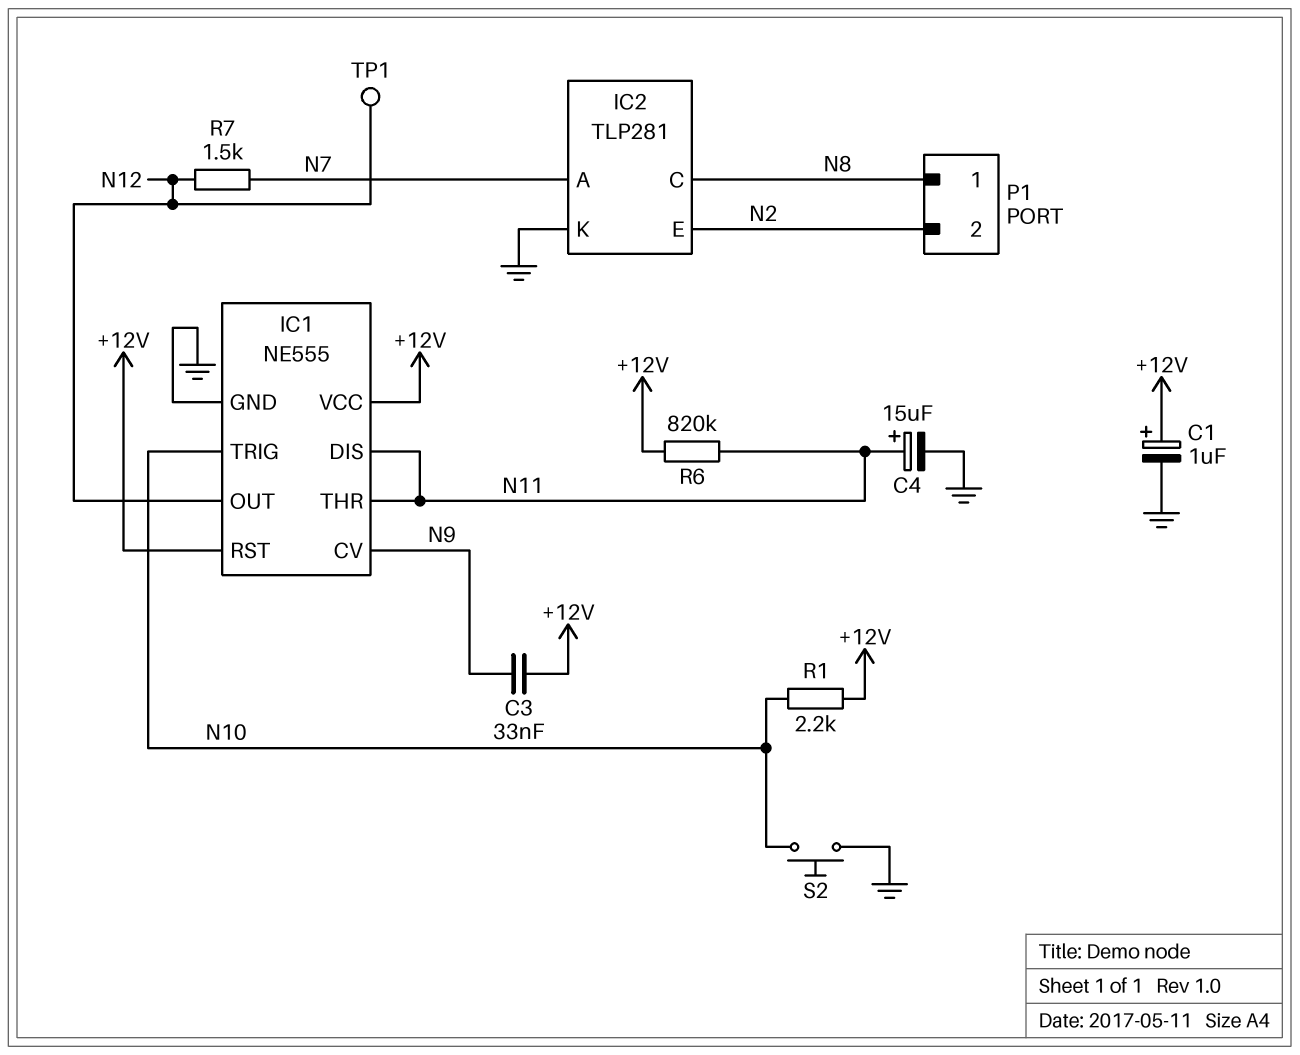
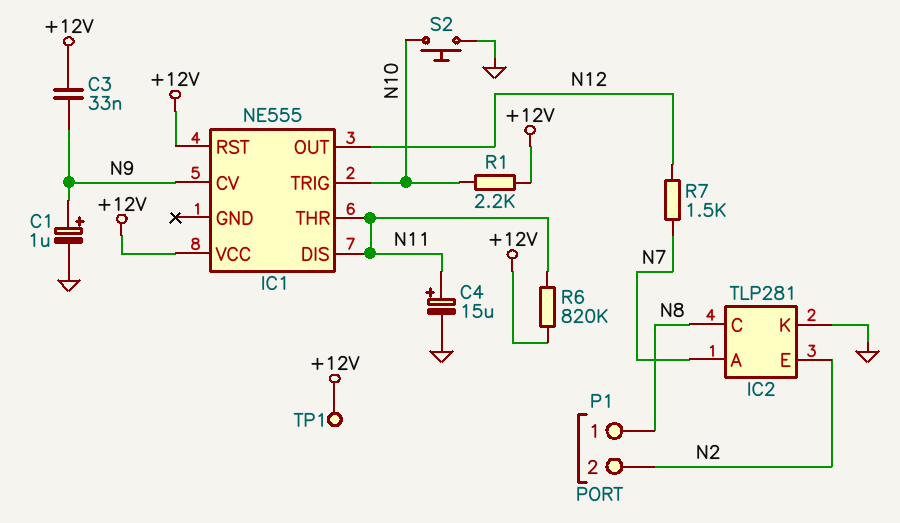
C1: 1uF (plus +12V, minus GND) -> 1uF (plus N9, minus GND)
IC1 pin GND: GND -> none
TP1: test point (N12) -> test point (+12V)

